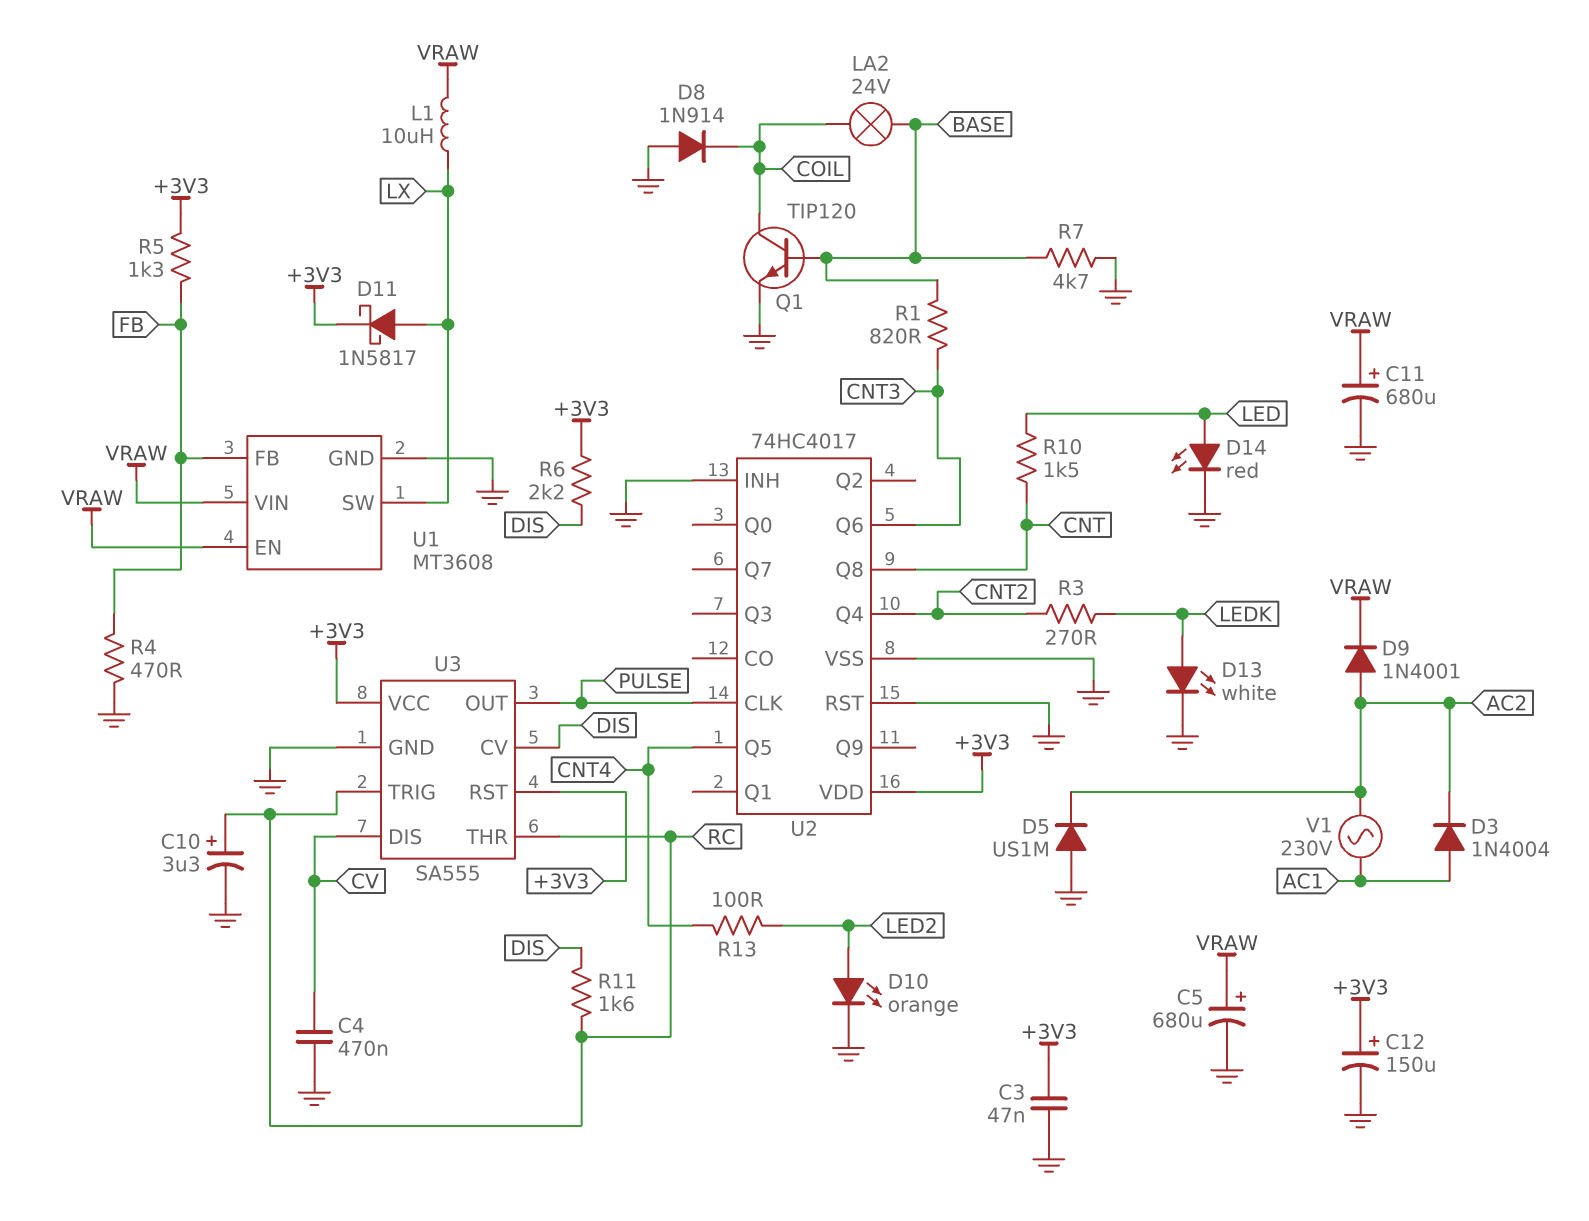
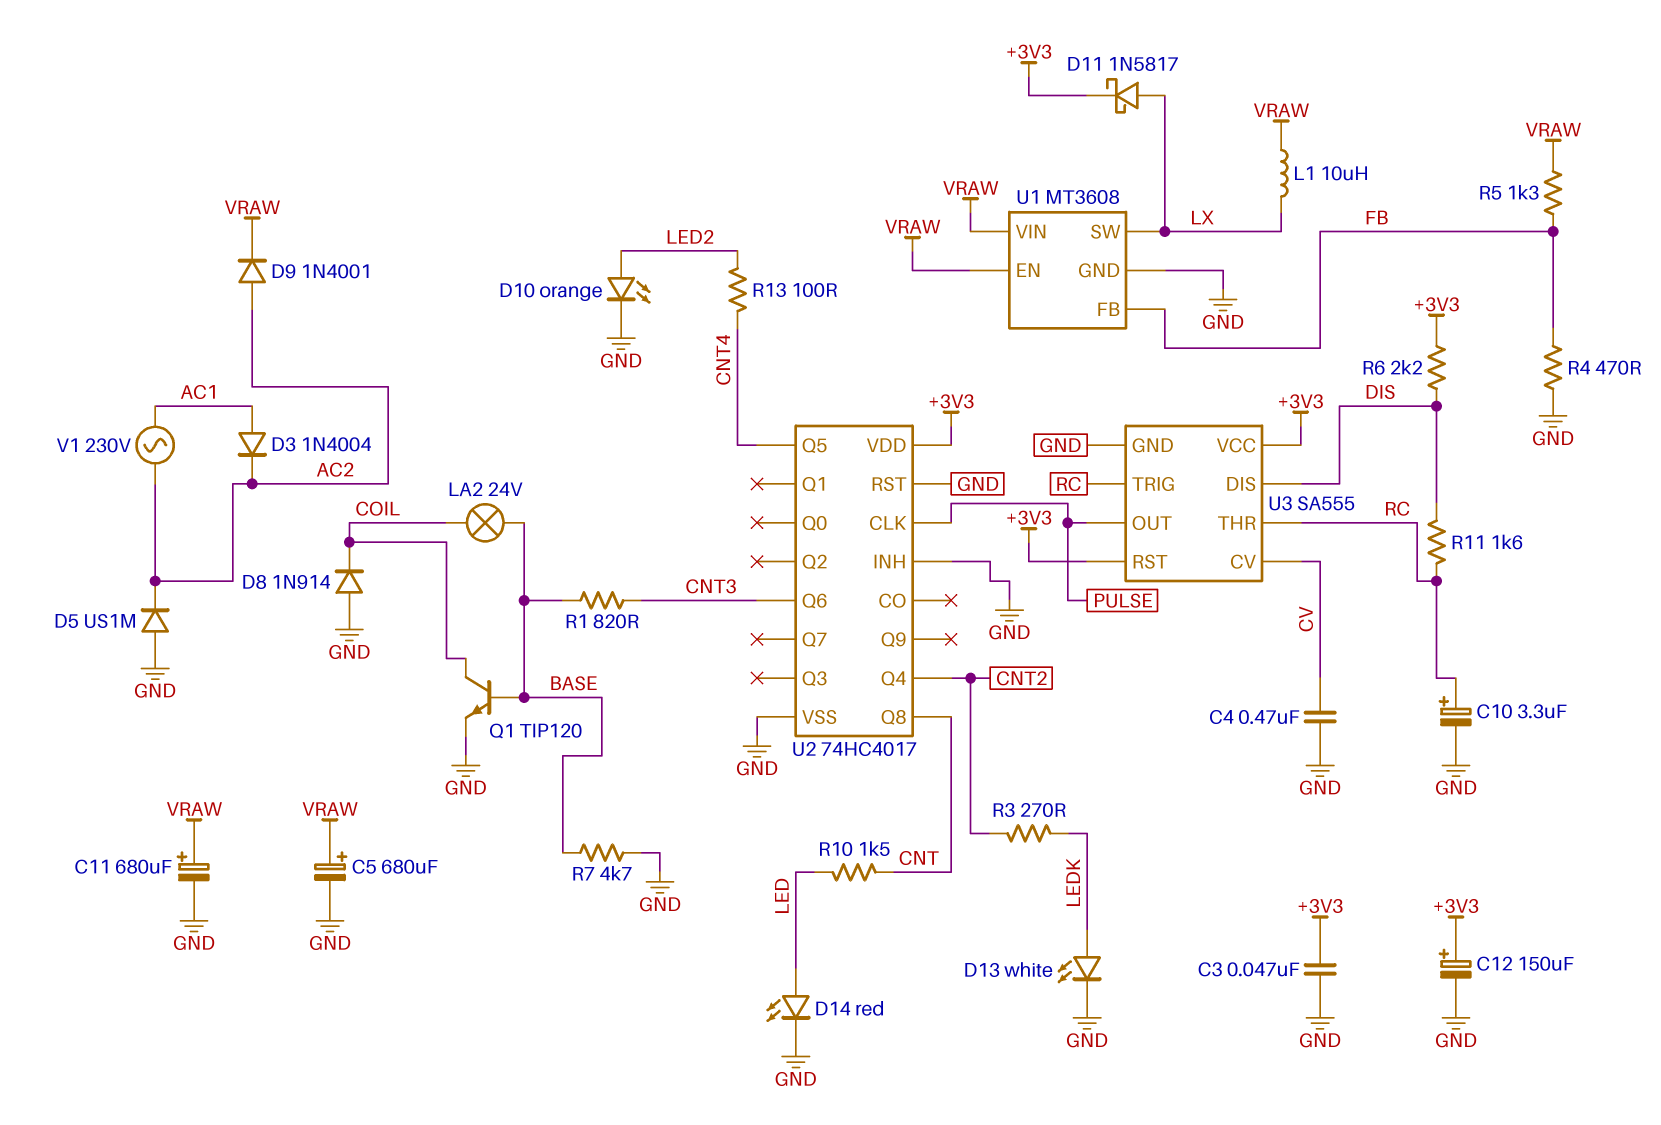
R5: 1.3k (+3V3, FB) -> 1.3k (FB, VRAW)
U3 pin CV: DIS -> CV
U3 pin DIS: CV -> DIS

